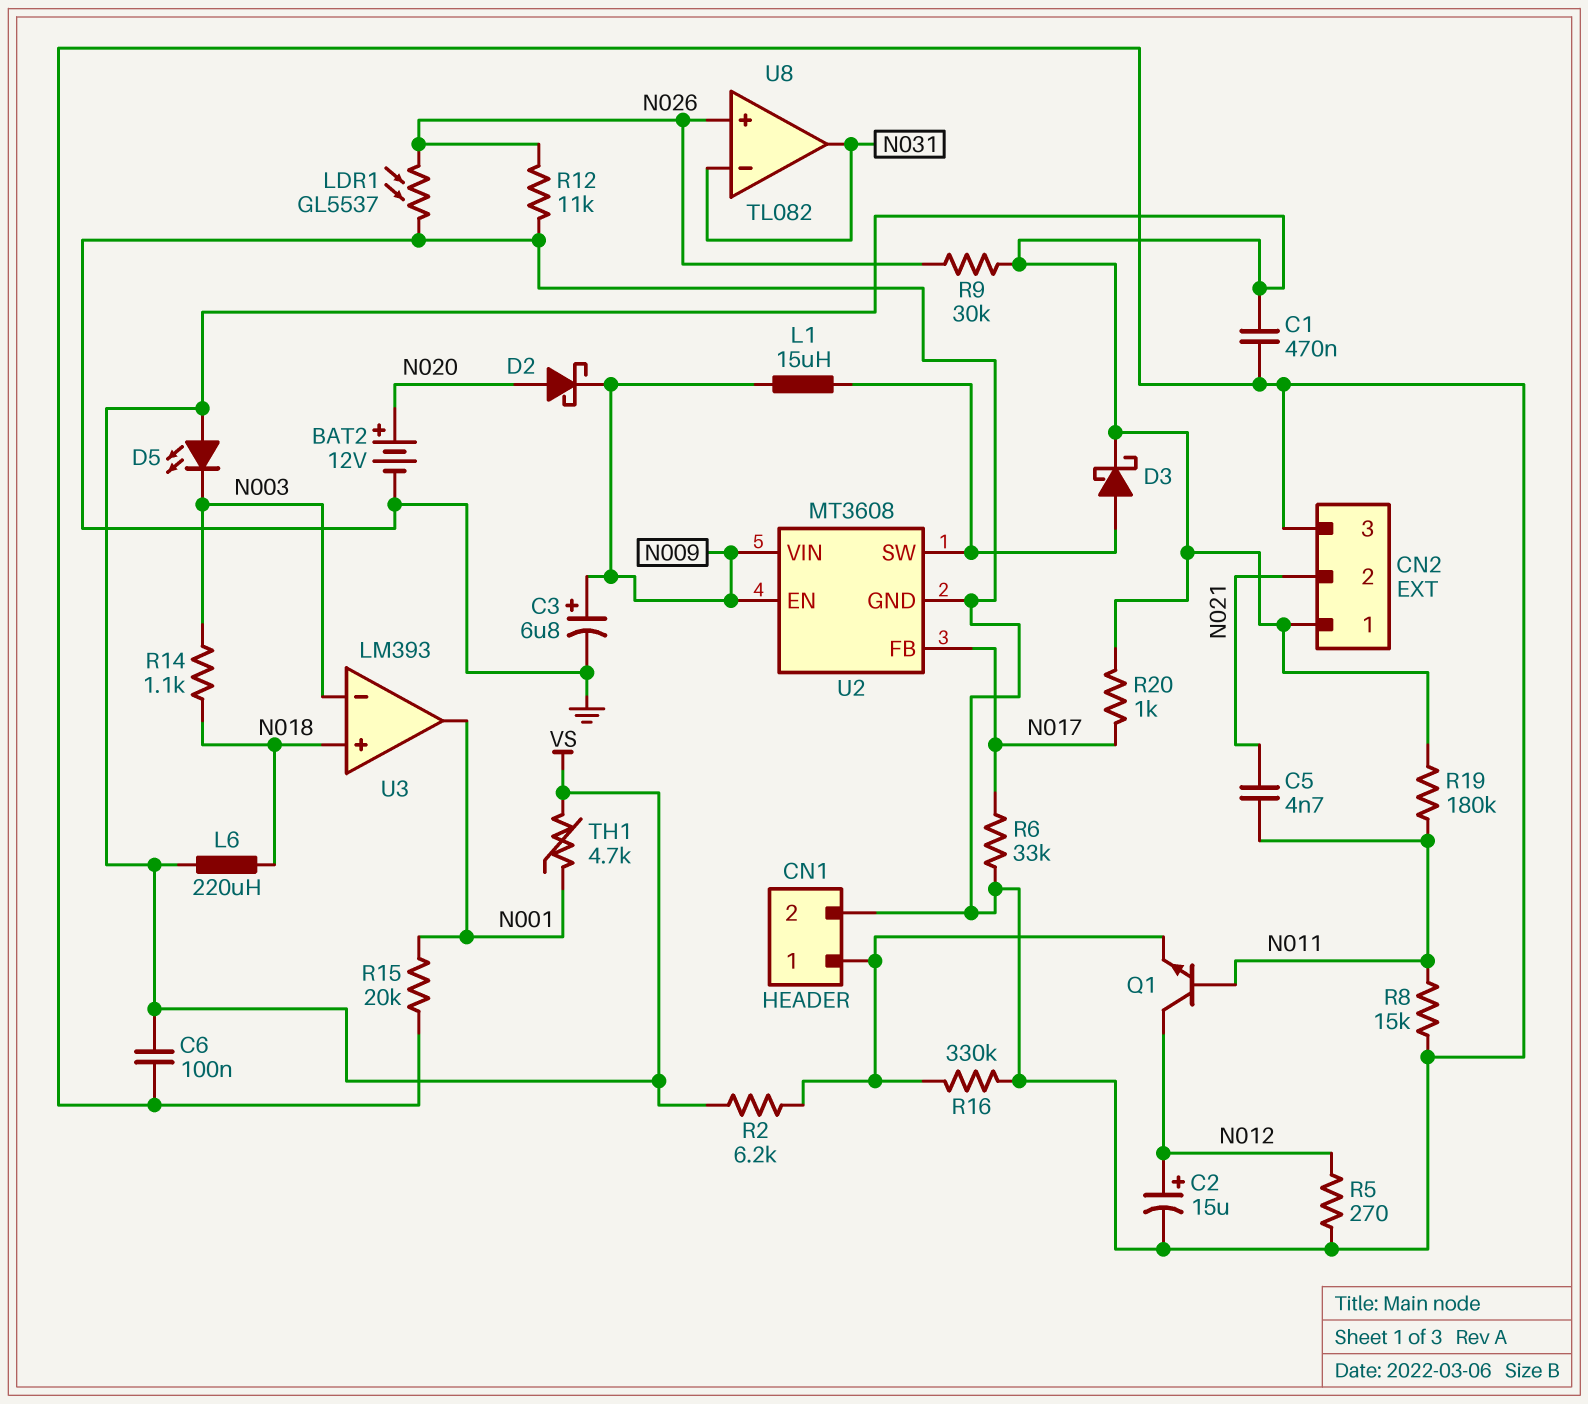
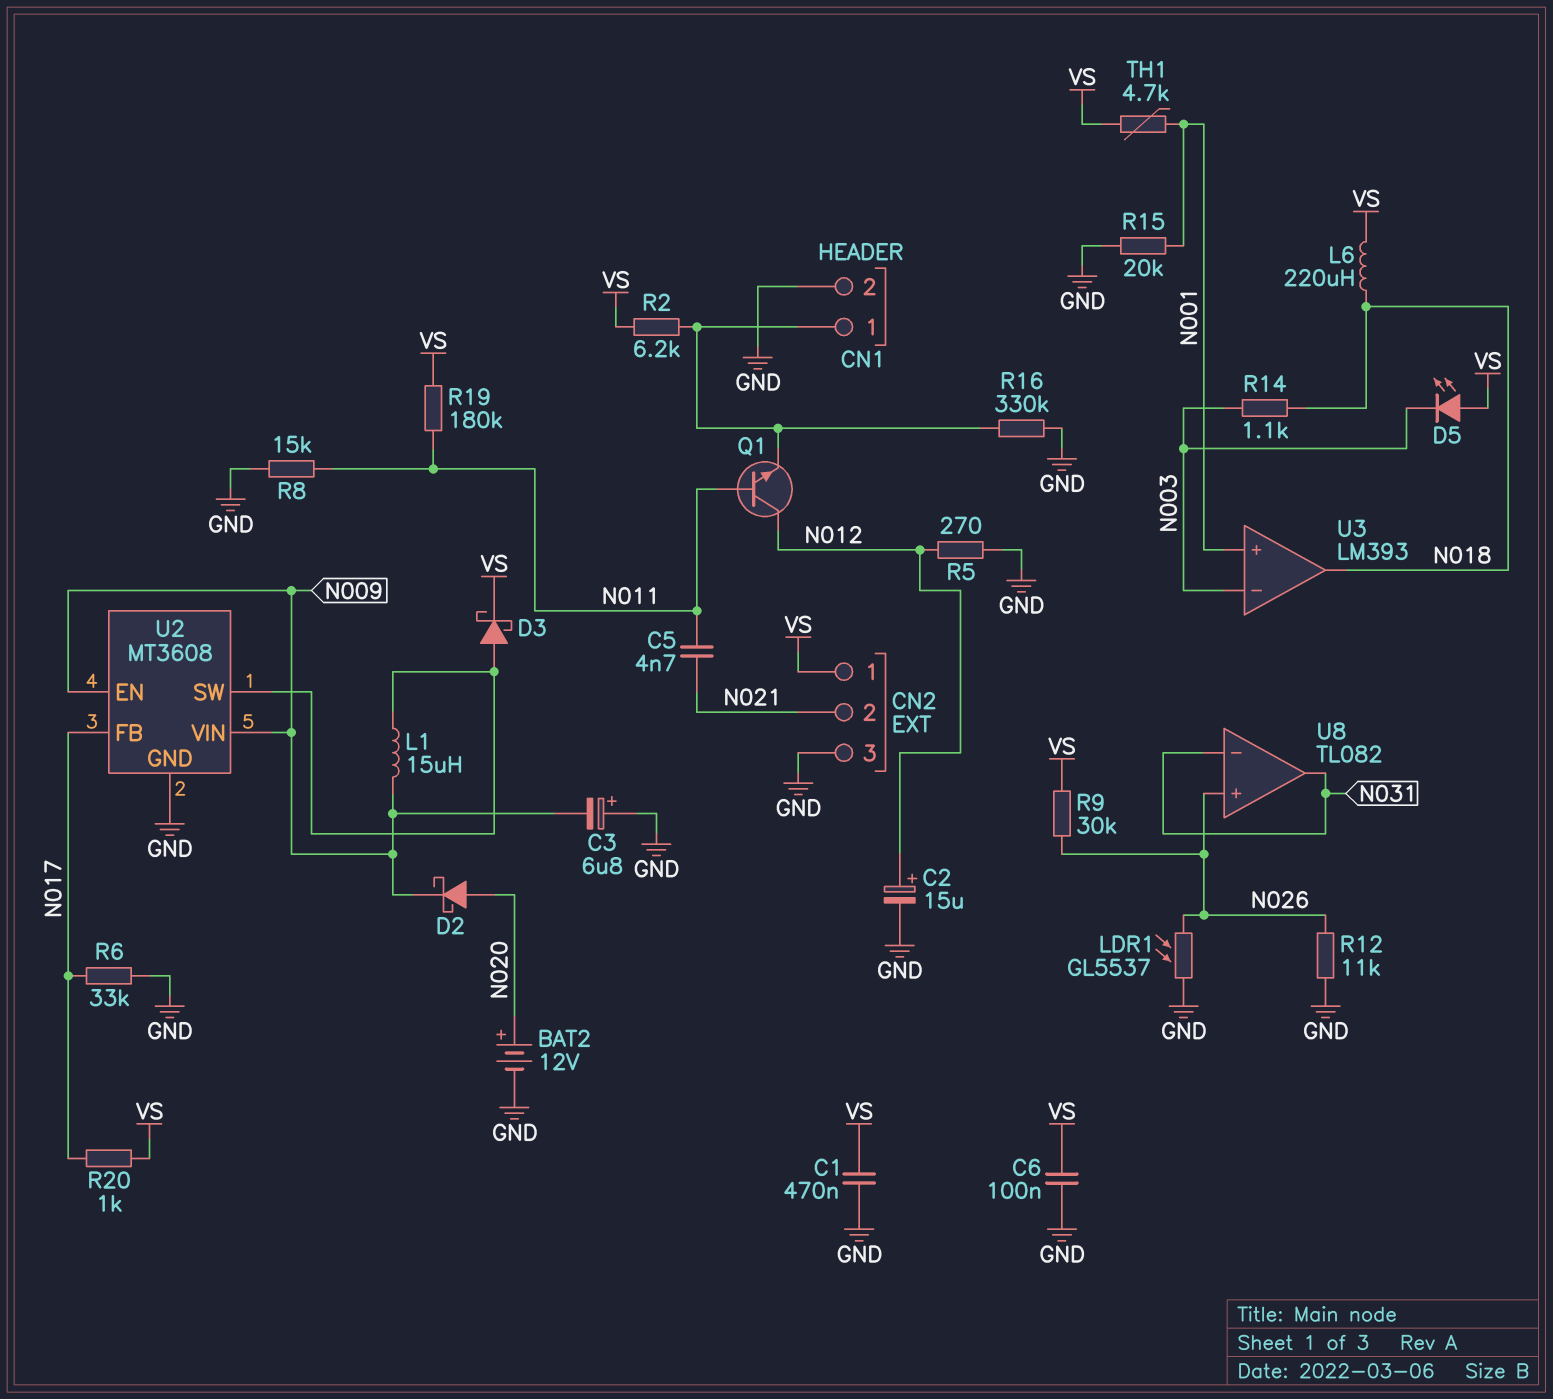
C3: 6.8uF (plus N009, minus GND) -> 6.8uF (plus GND, minus N009)
U3 pin in+: N018 -> N001
U3 pin out: N001 -> N018

